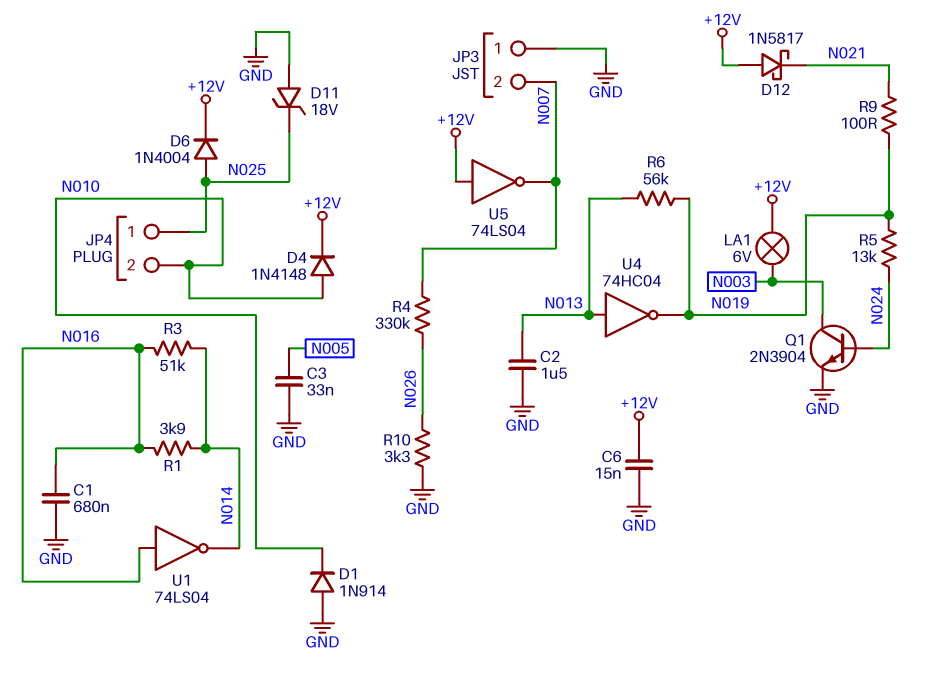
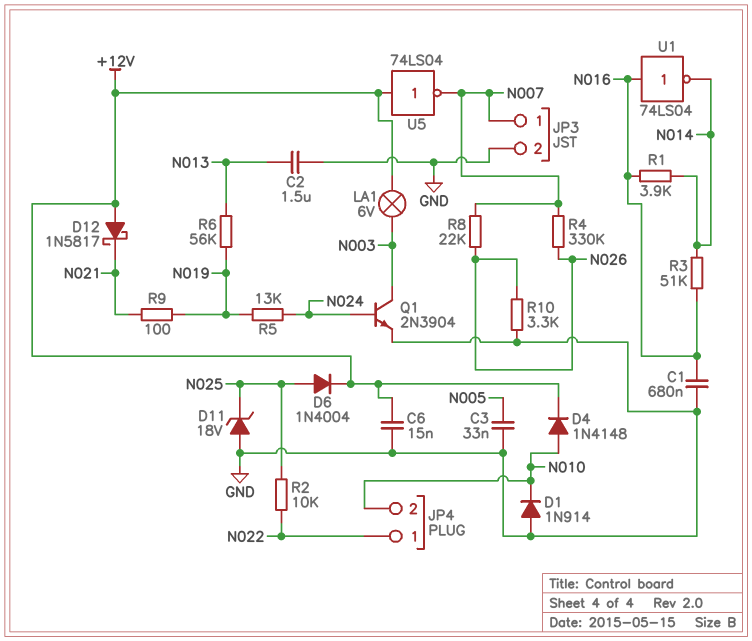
JP3 pin 1: GND -> N007
JP3 pin 2: N007 -> GND
JP4 pin 1: N025 -> N022
R2: none -> 10k (N022, N025)
R8: none -> 22k (N007, N026)
U4: NOT 74HC04 (in N013, out N019) -> none

